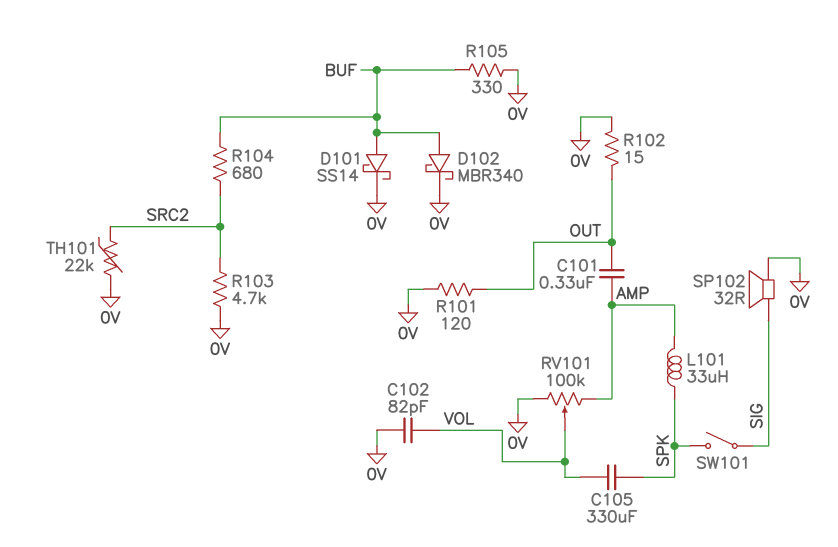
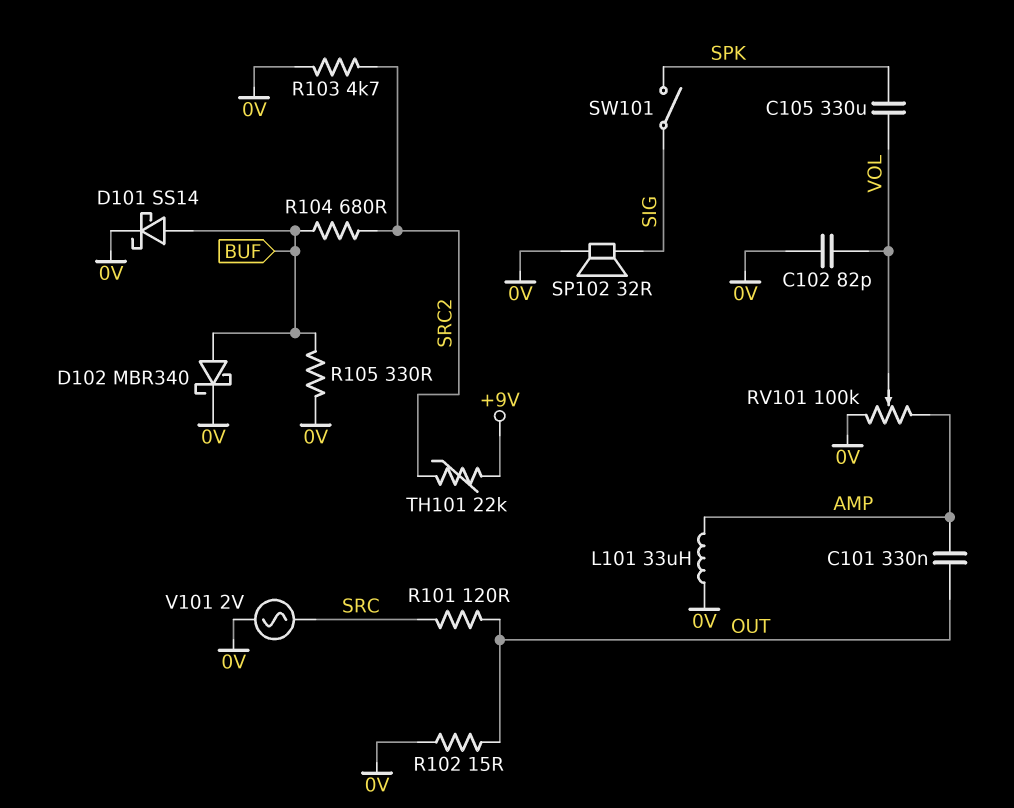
L101: 33uH (AMP, SPK) -> 33uH (0V, AMP)
R101: 120 (0V, OUT) -> 120 (OUT, SRC)
TH101: 22k (0V, SRC2) -> 22k (+9V, SRC2)
V101: none -> AC 2V (0V, SRC)

